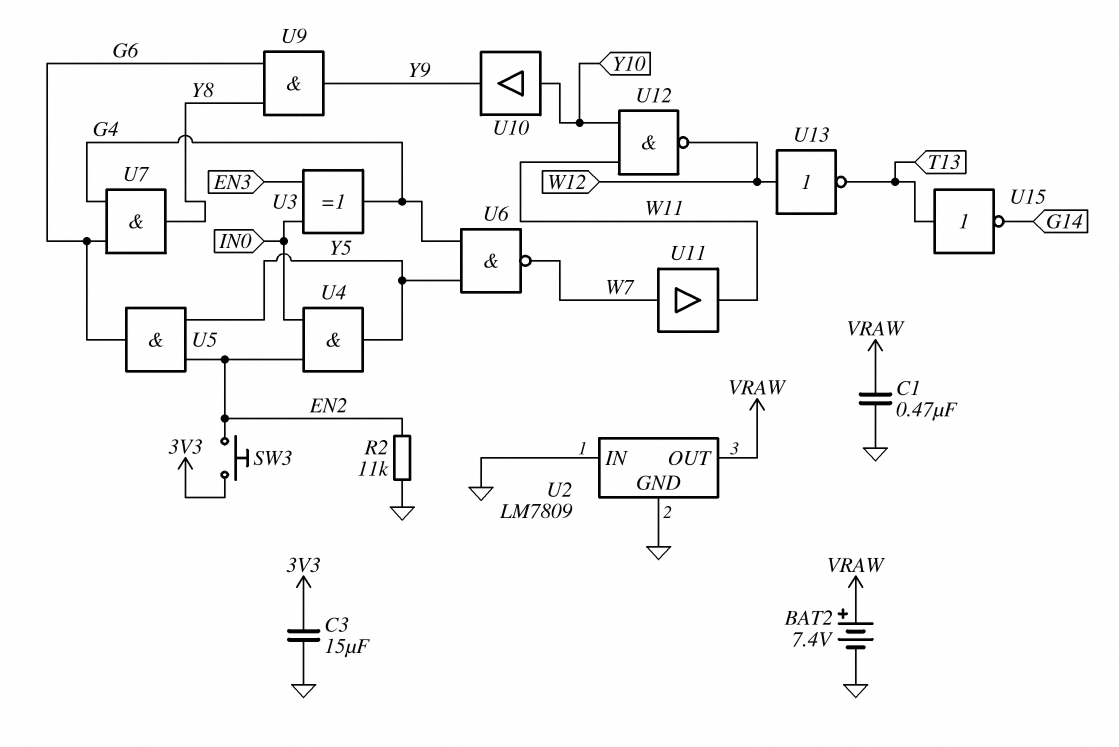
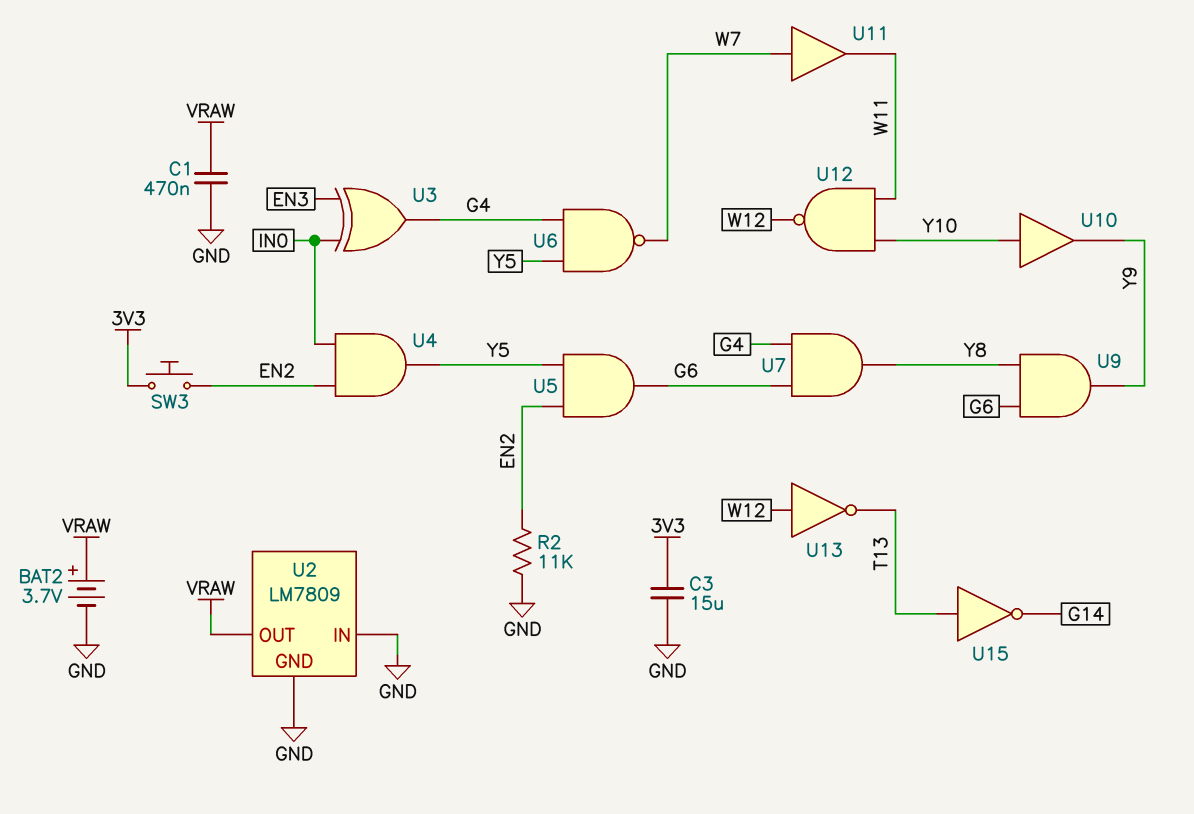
BAT2: 7.4V (plus VRAW, minus GND) -> 3.7V (plus VRAW, minus GND)

